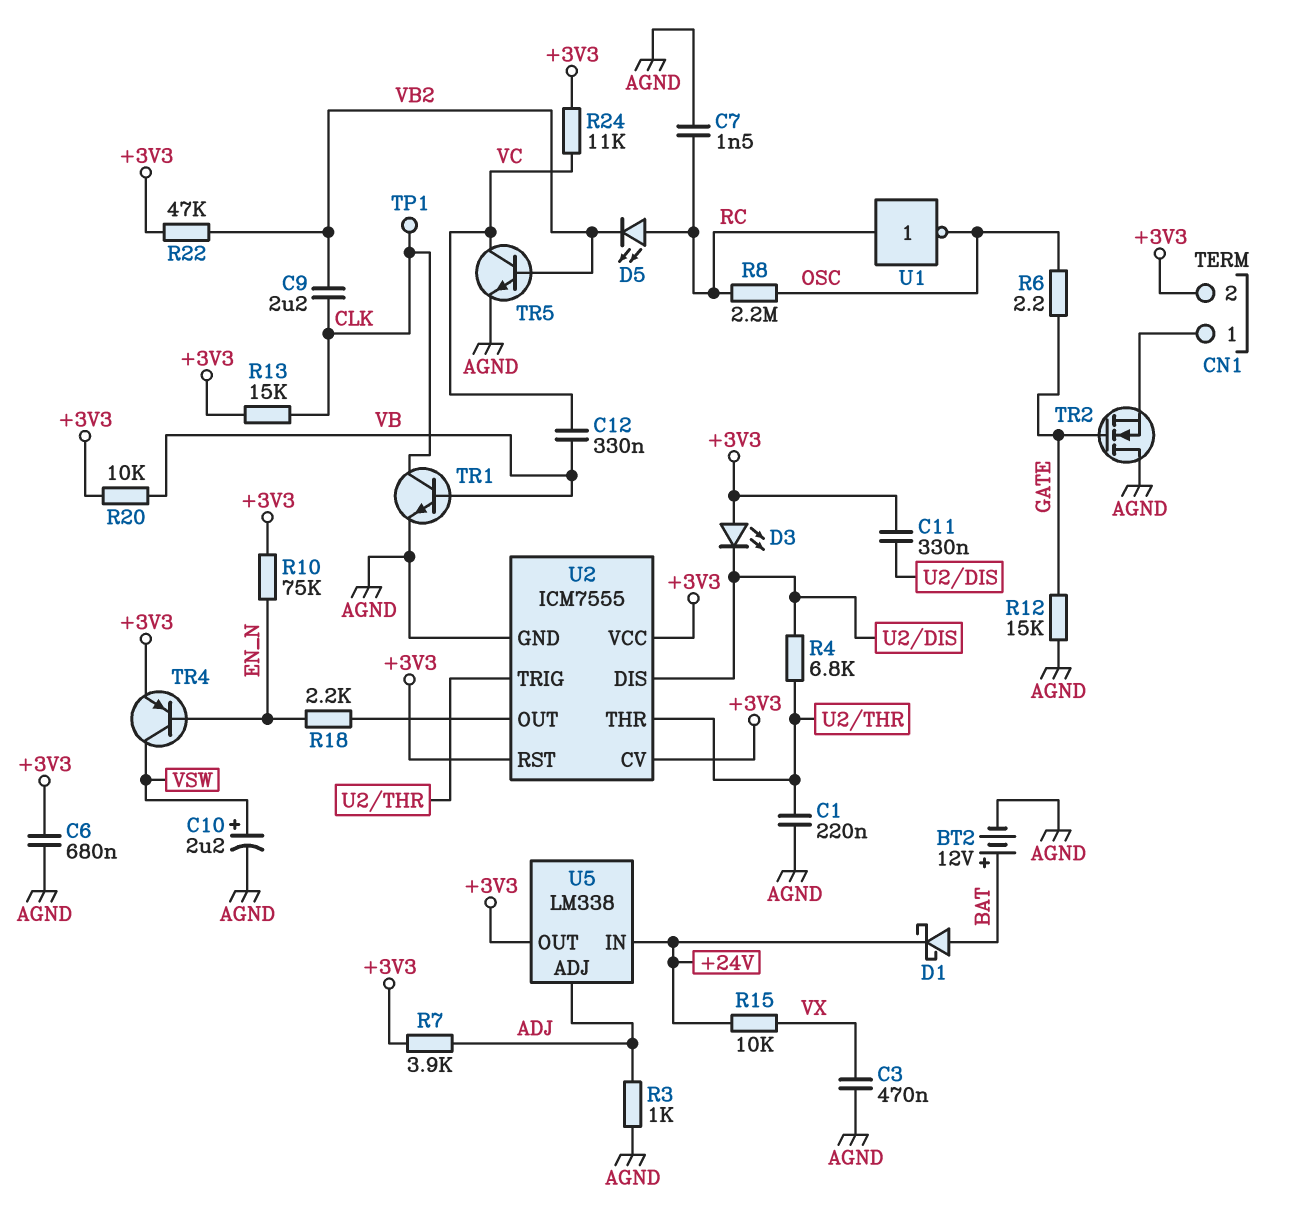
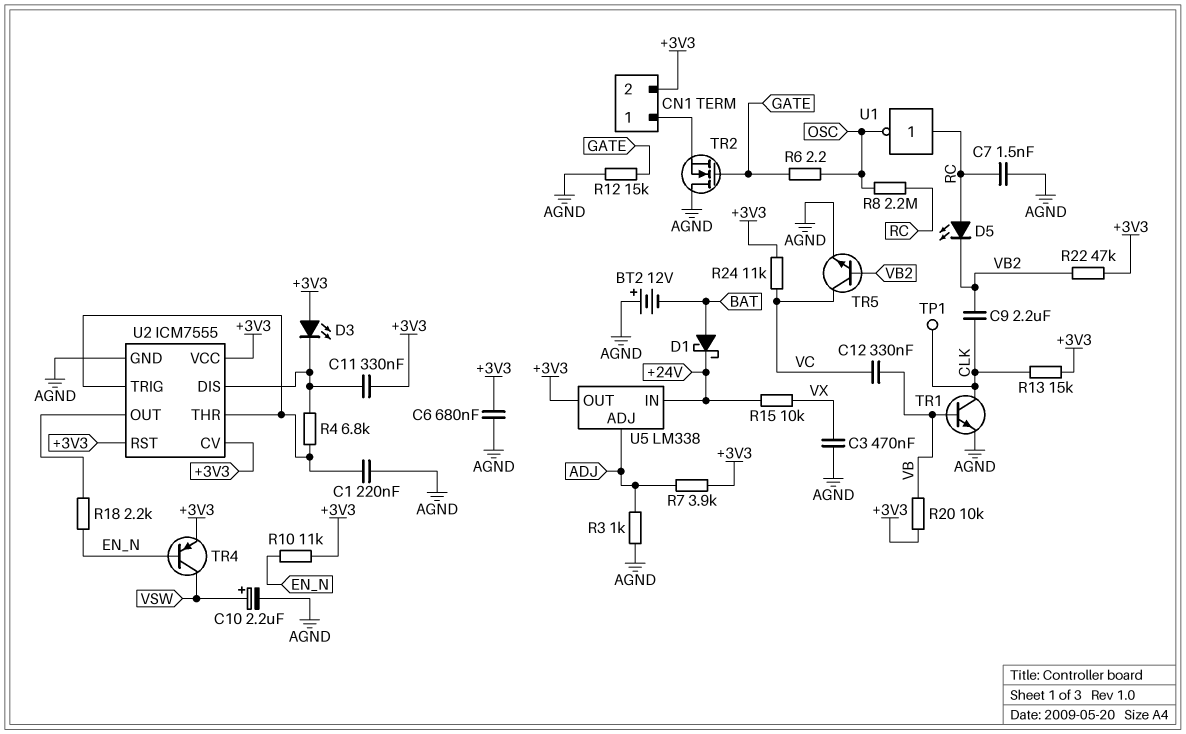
BT2: 12V (plus BAT, minus AGND) -> 12V (plus AGND, minus BAT)
R10: 75k (+3V3, EN_N) -> 11k (+3V3, EN_N)

